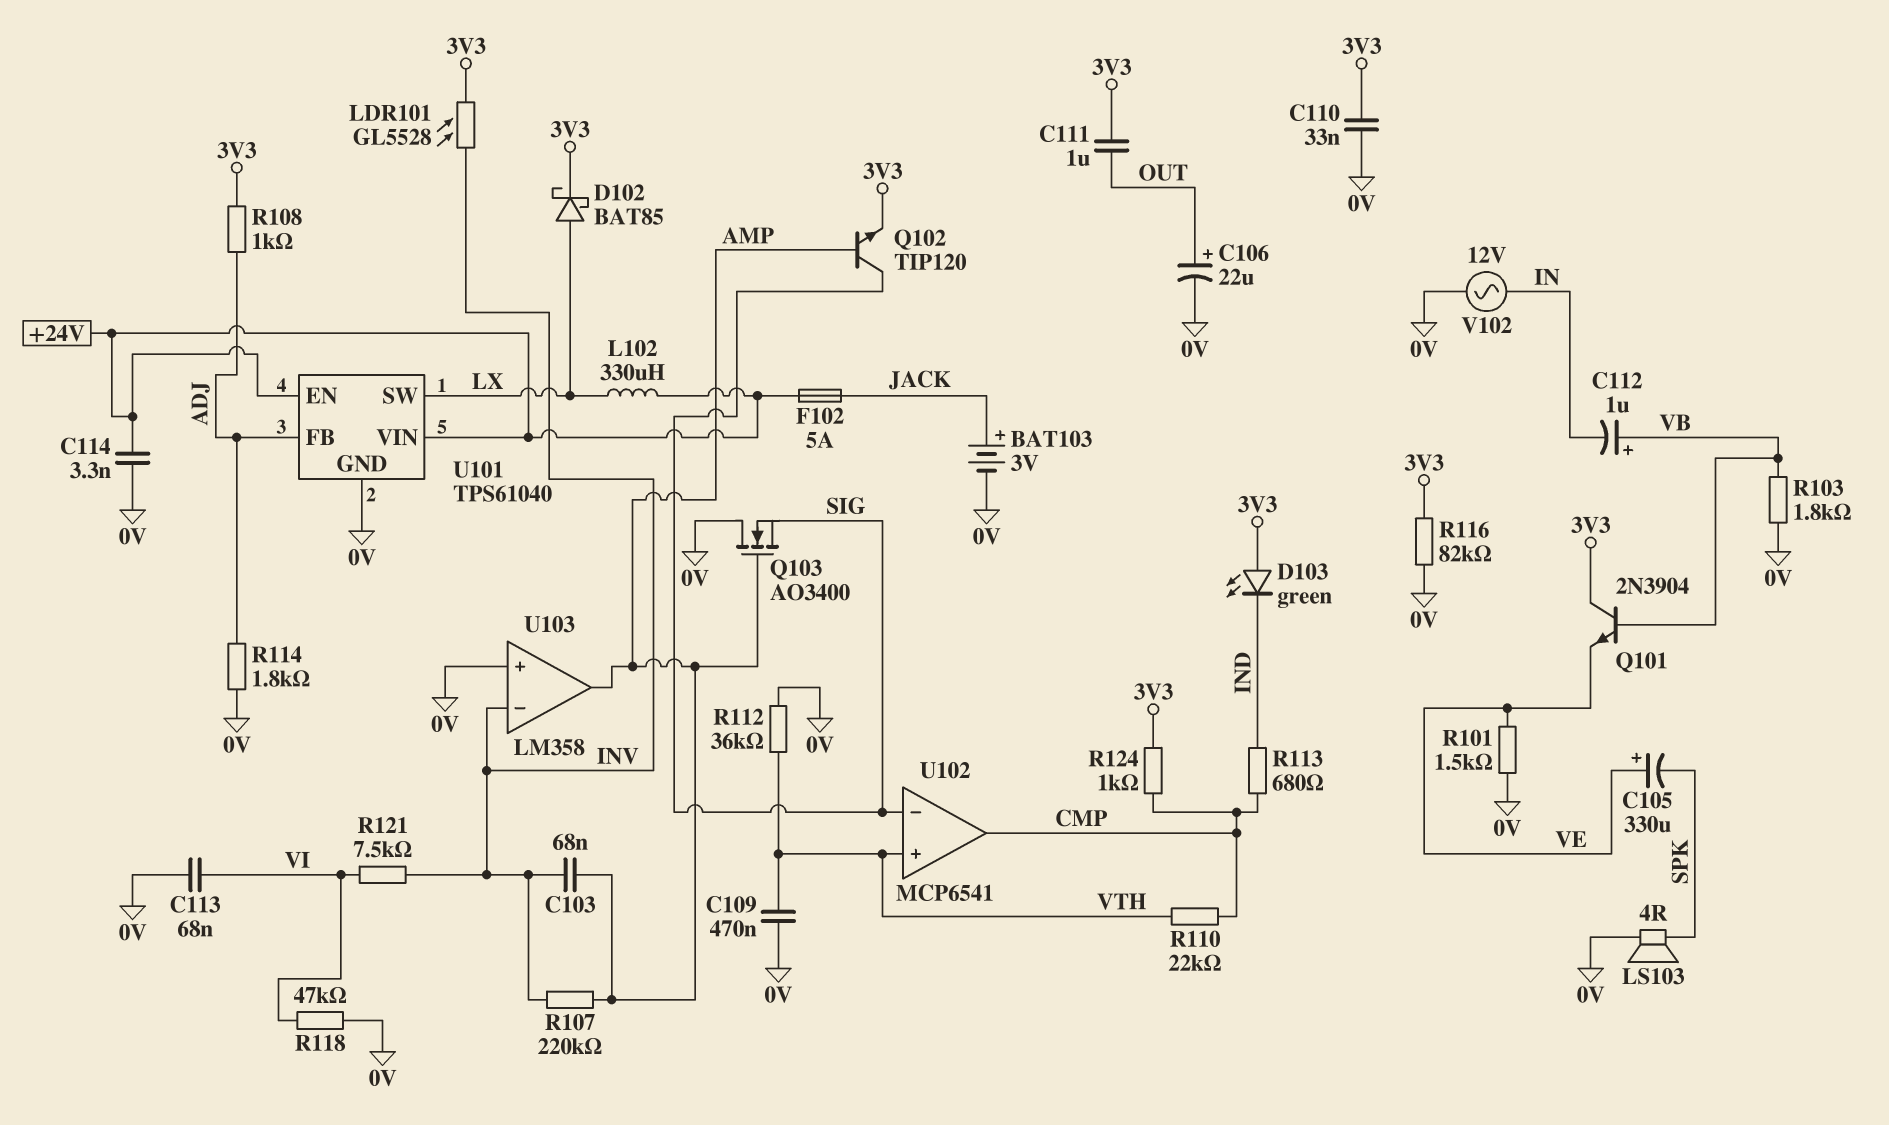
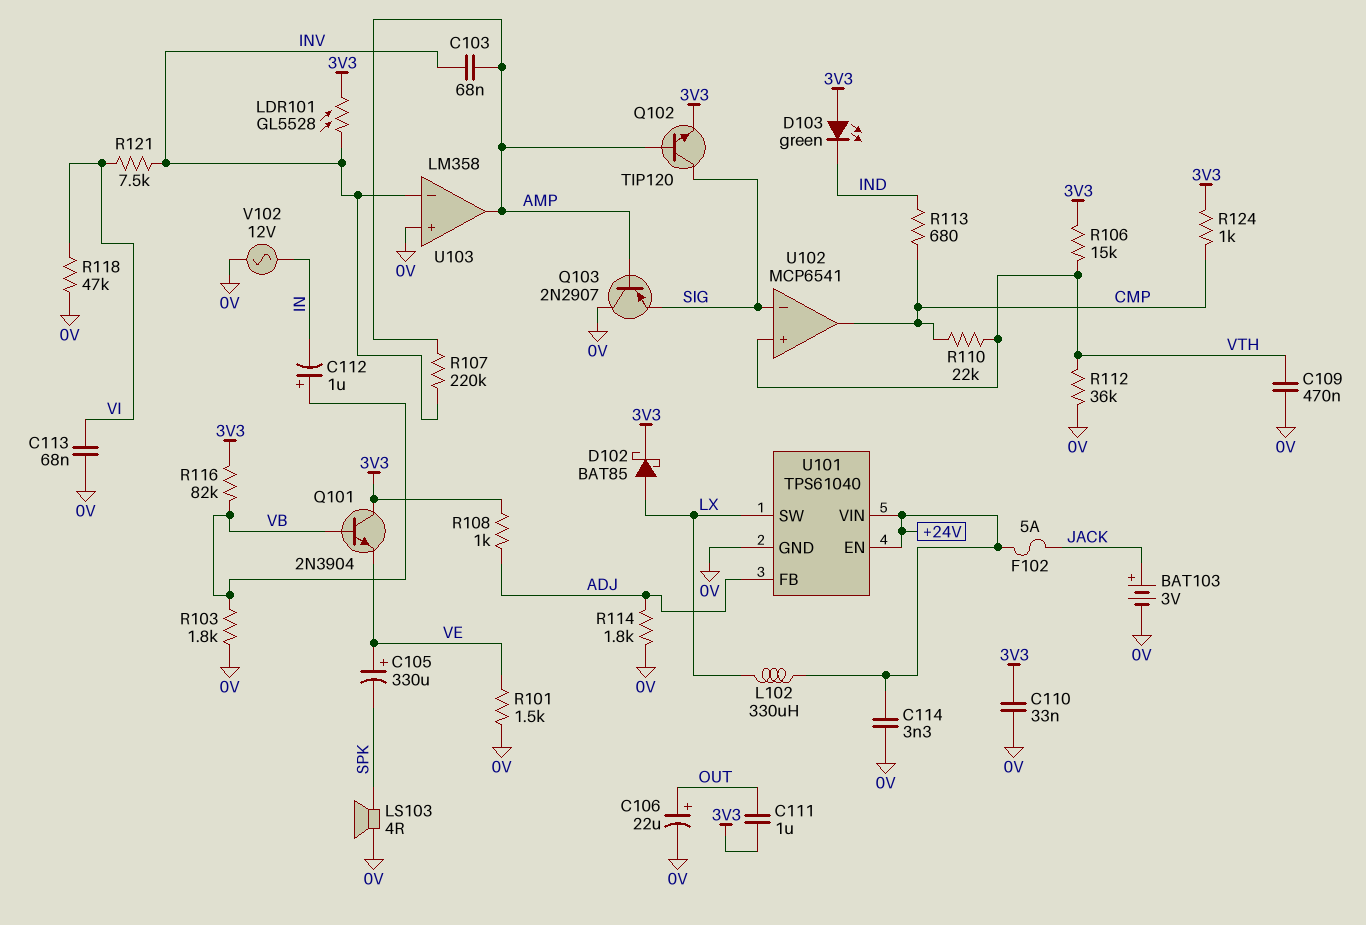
Q103: NMOS AO3400 (G AMP, D 0V, S SIG) -> PNP 2N2907 (B AMP, C 0V, E SIG)
R106: none -> 15k (3V3, VTH)
R116: 82k (0V, 3V3) -> 82k (3V3, VB)

